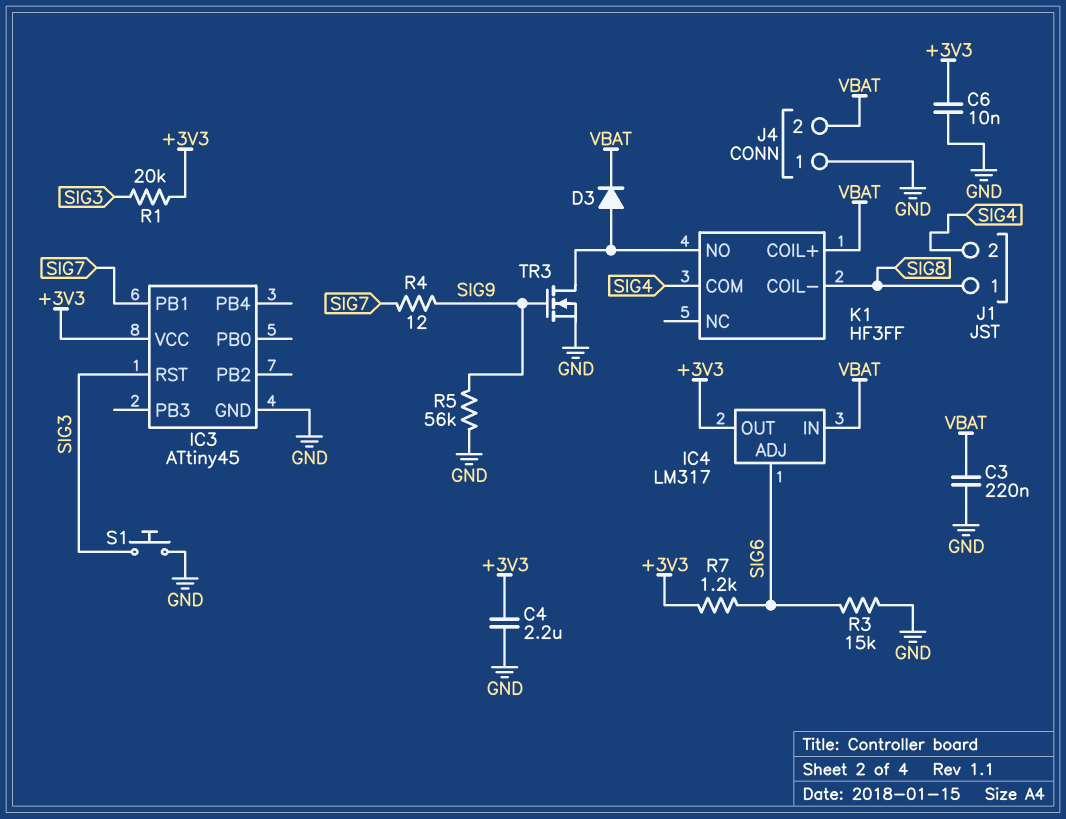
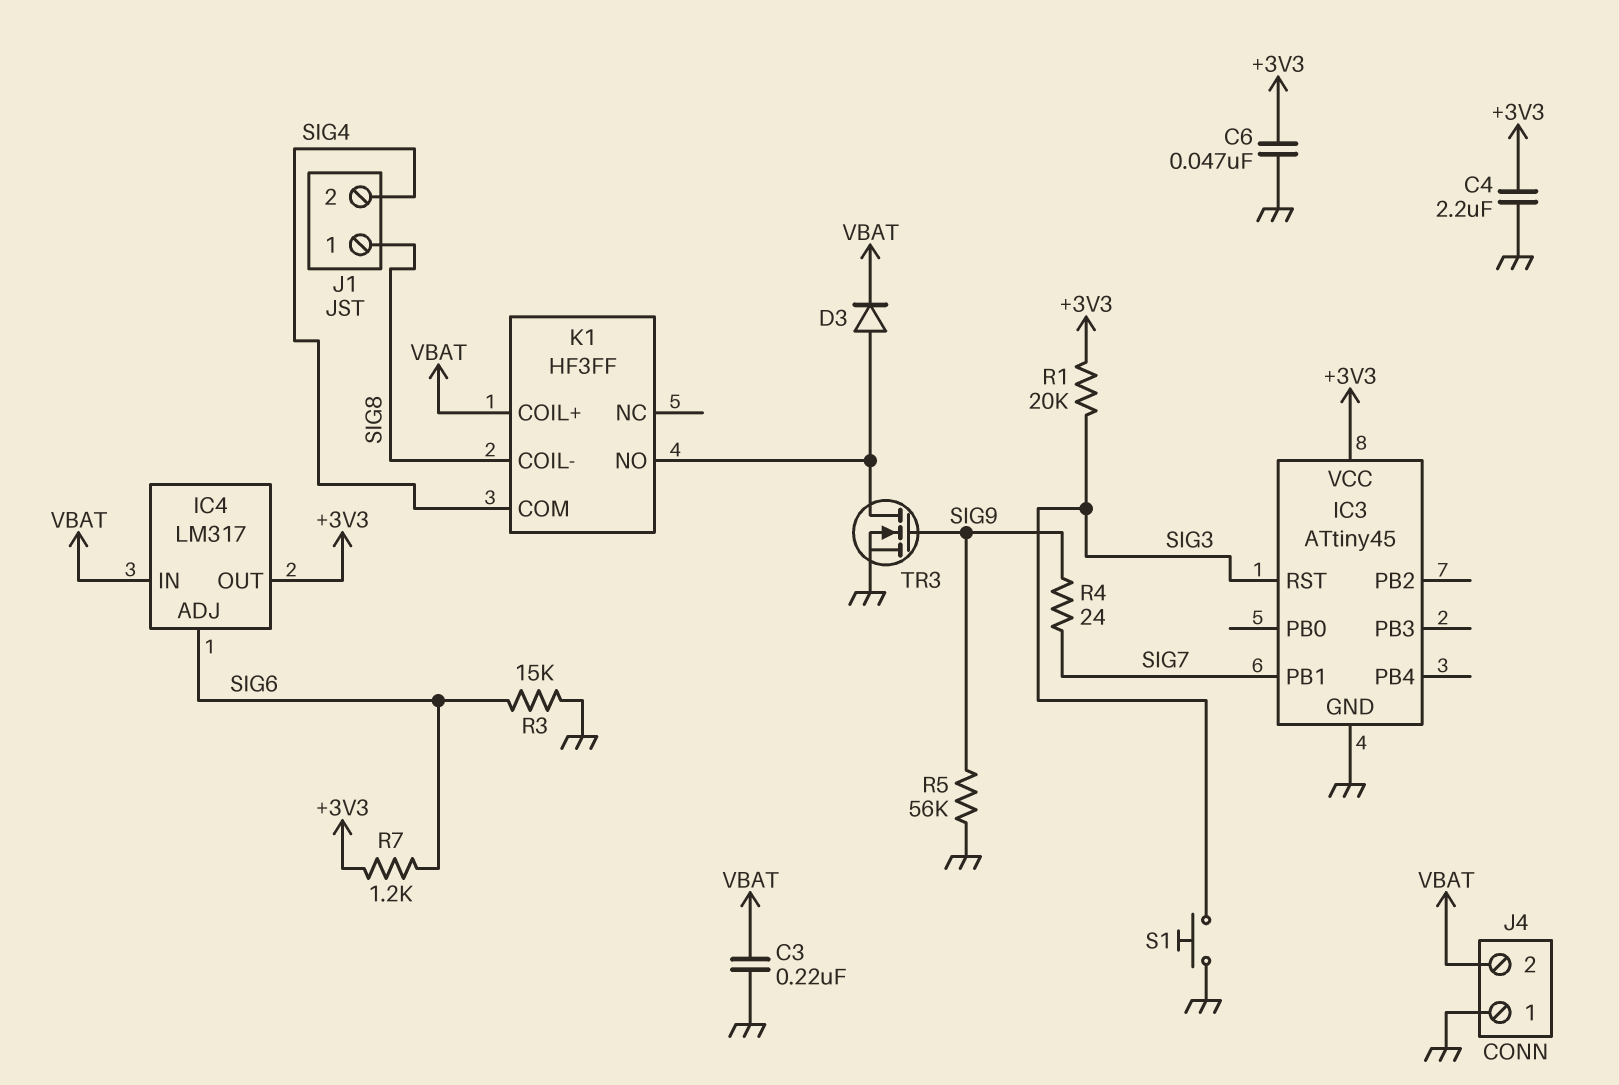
C6: 10nF (+3V3, GND) -> 47nF (+3V3, GND)
R4: 12 (SIG7, SIG9) -> 24 (SIG7, SIG9)

